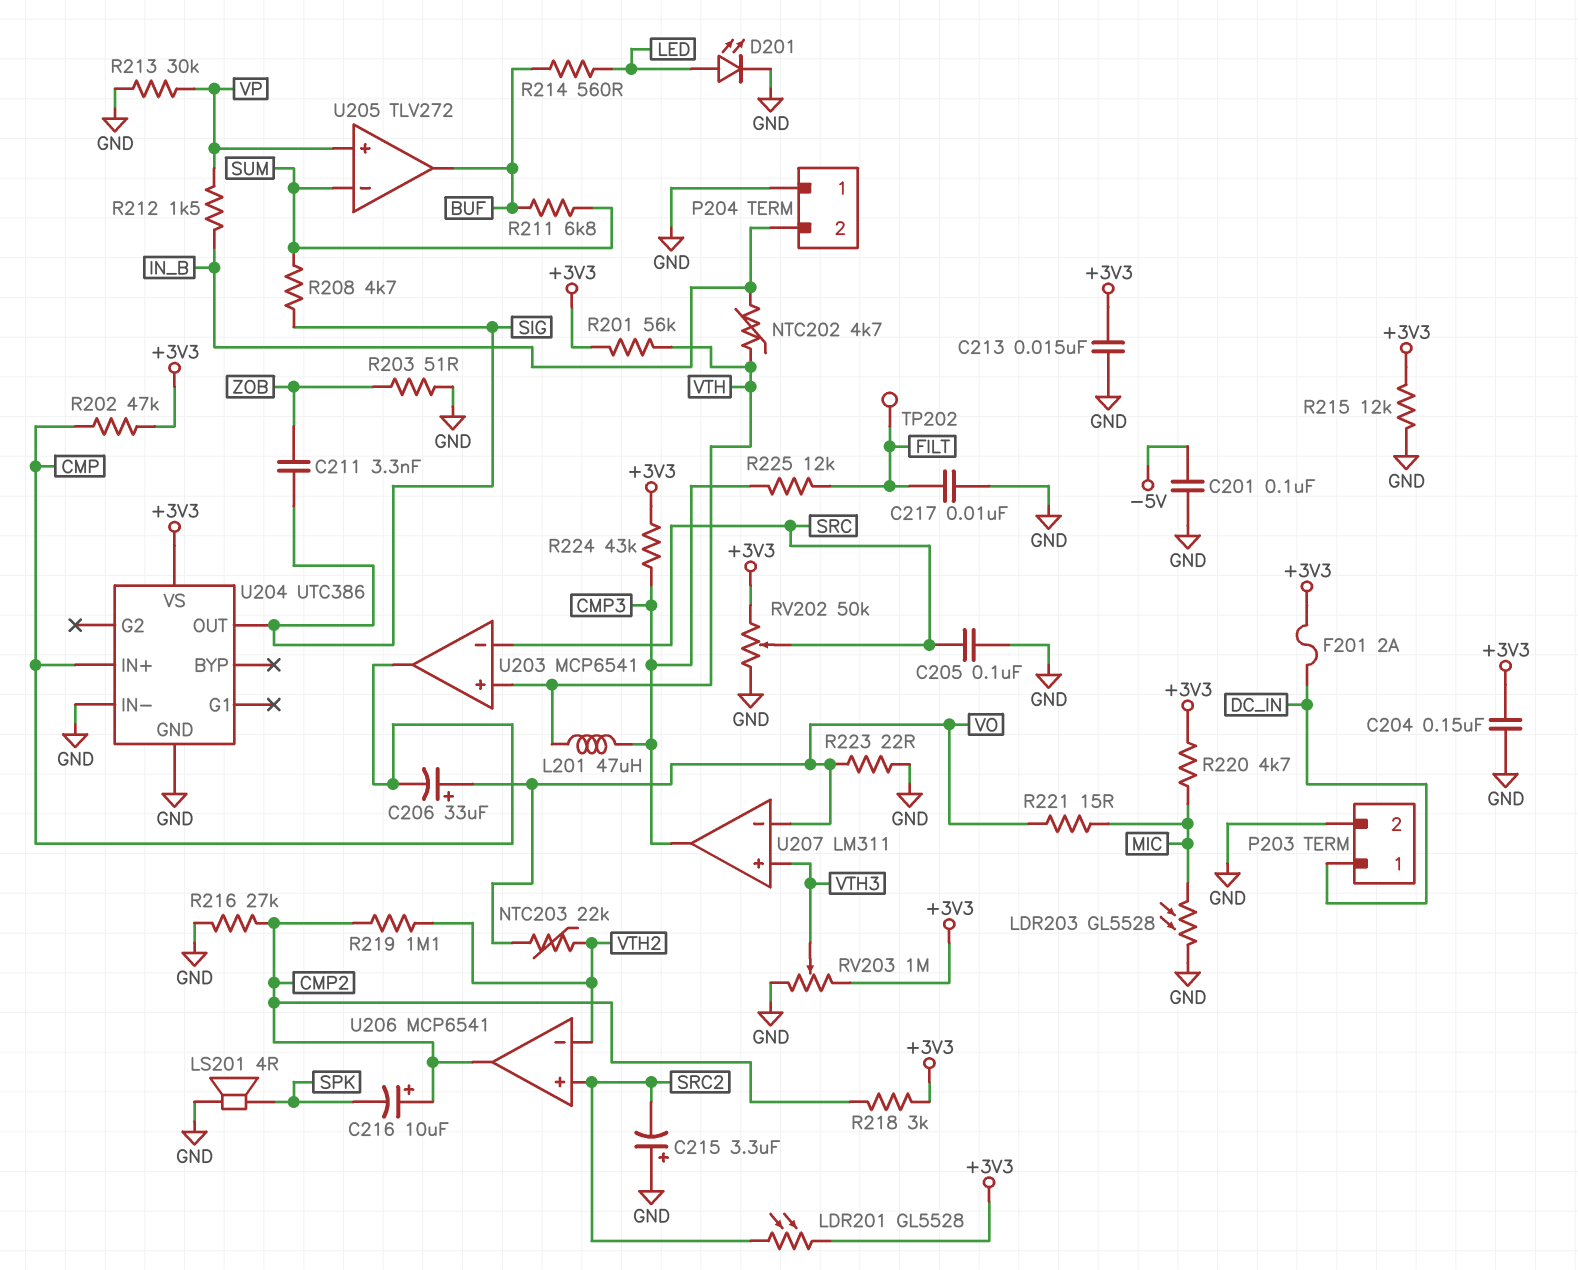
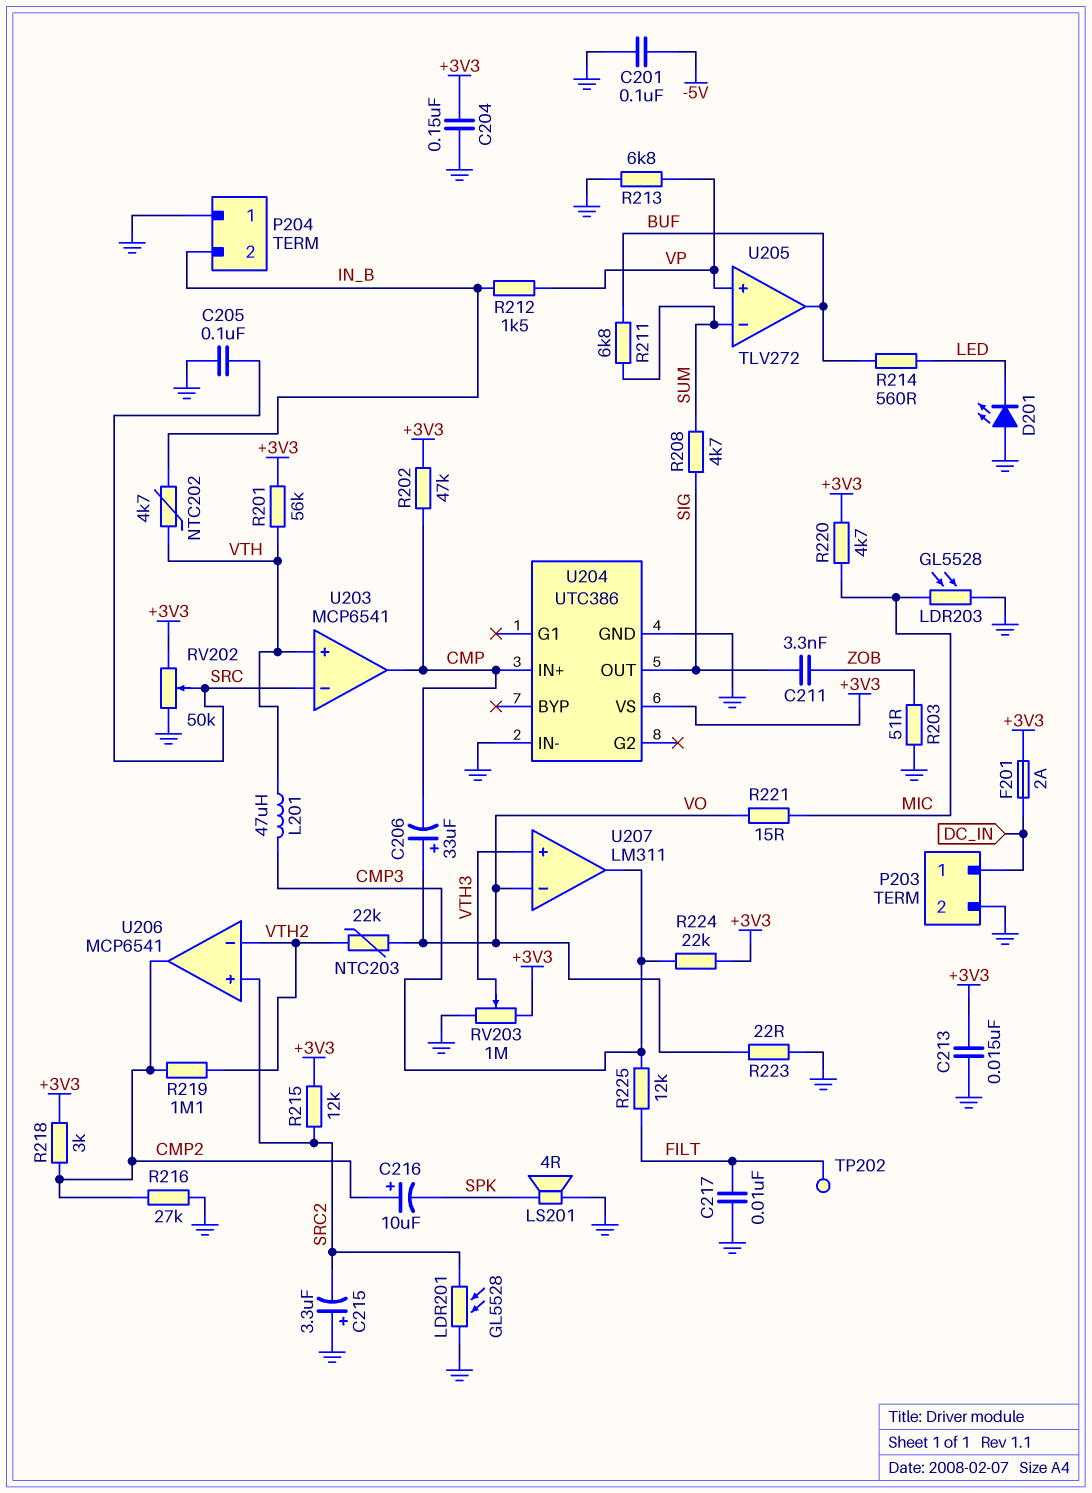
D201: LED (A LED, K GND) -> LED (A GND, K LED)
LDR201: GL5528 (+3V3, SRC2) -> GL5528 (GND, SRC2)
R213: 30k (GND, VP) -> 6.8k (GND, VP)
R215: 12k (+3V3, GND) -> 12k (+3V3, SRC2)
R224: 43k (+3V3, CMP3) -> 22k (+3V3, CMP3)

